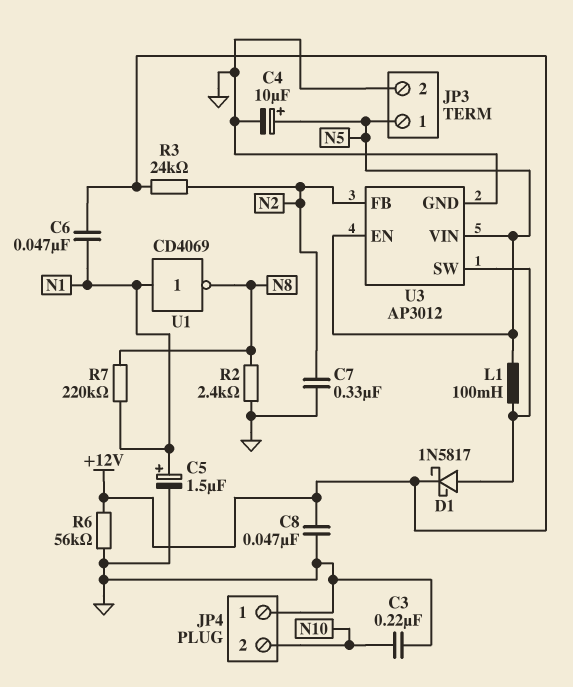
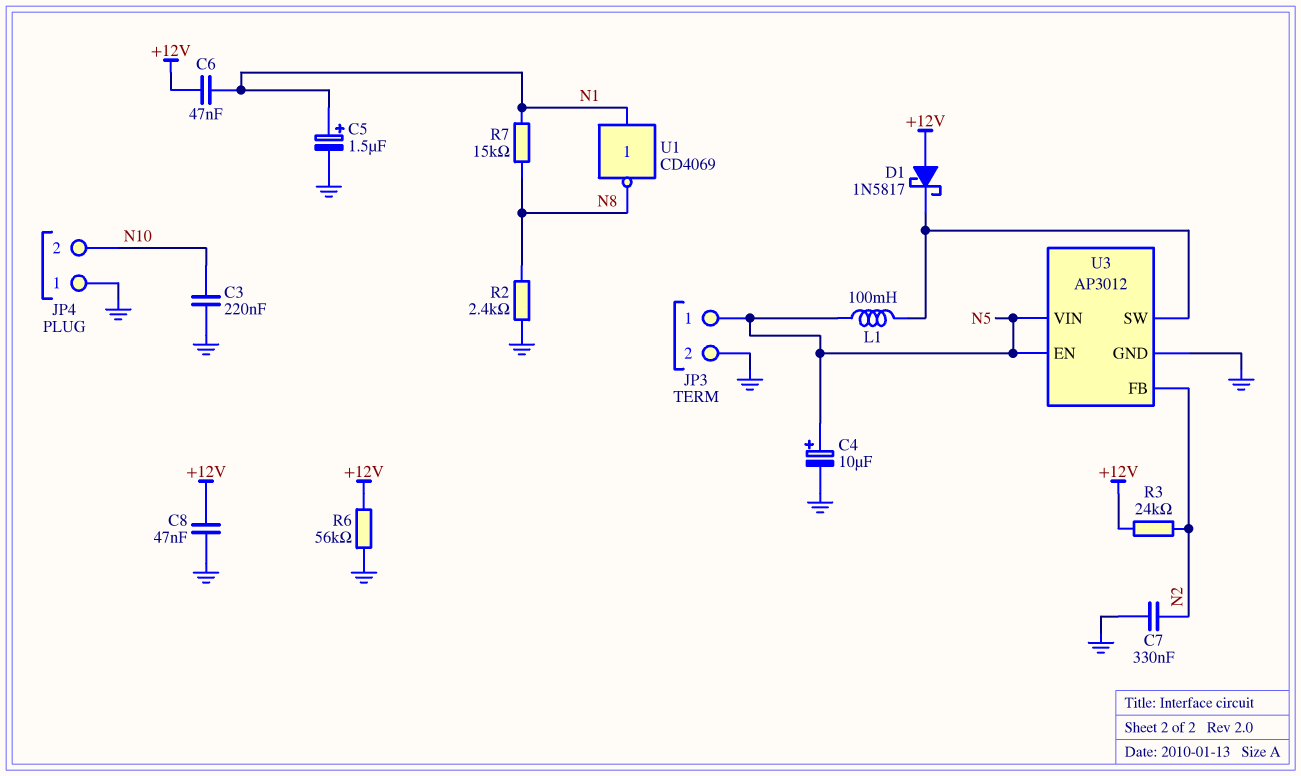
D1: schottky 1N5817 (A U3/SW, K +12V) -> schottky 1N5817 (A +12V, K U3/SW)
R7: 220k (N1, N8) -> 15k (N1, N8)

